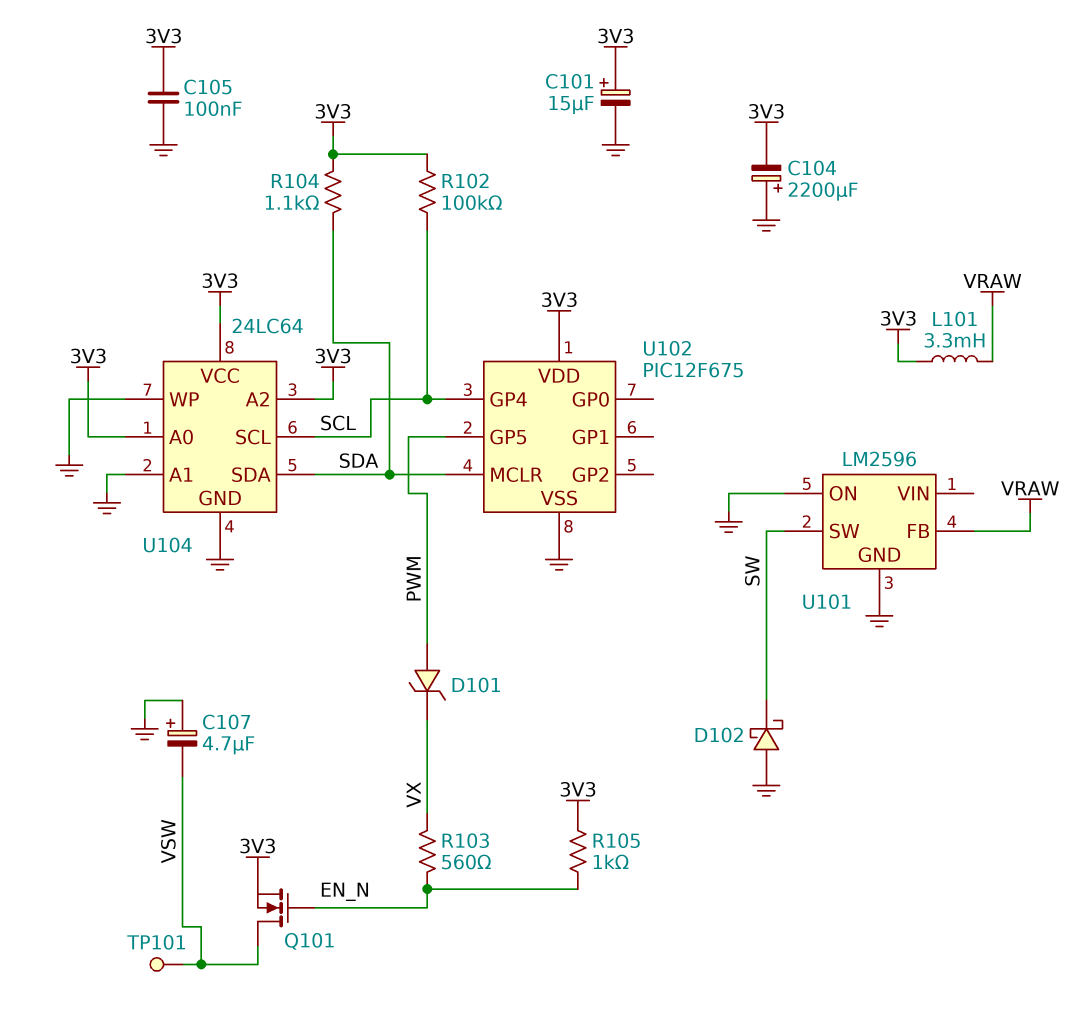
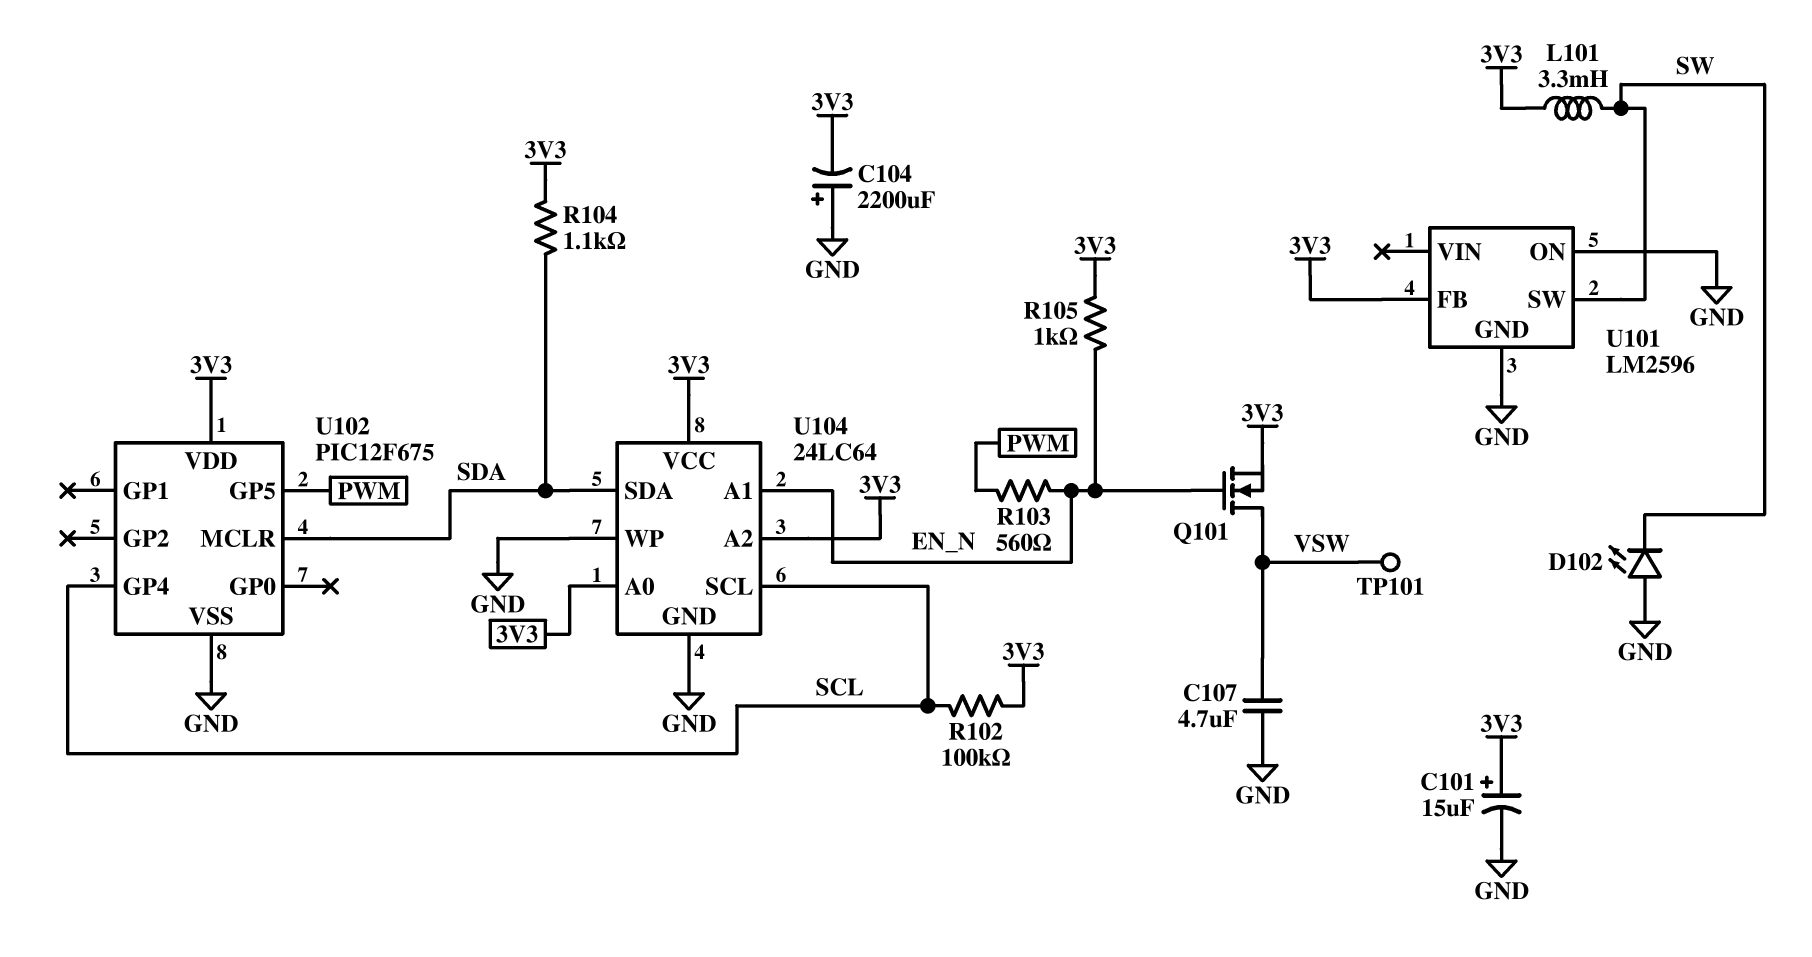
C105: 100nF (3V3, GND) -> none
C107: 4.7uF (plus GND, minus VSW) -> 4.7uF (GND, VSW)
D101: zener (A PWM, K VX) -> none
D102: schottky (A GND, K SW) -> LED (A GND, K SW)
L101: 3.3mH (3V3, VRAW) -> 3.3mH (3V3, SW)
R103: 560 (EN_N, VX) -> 560 (EN_N, PWM)
U101 pin FB: VRAW -> 3V3
U104 pin A1: GND -> EN_N

